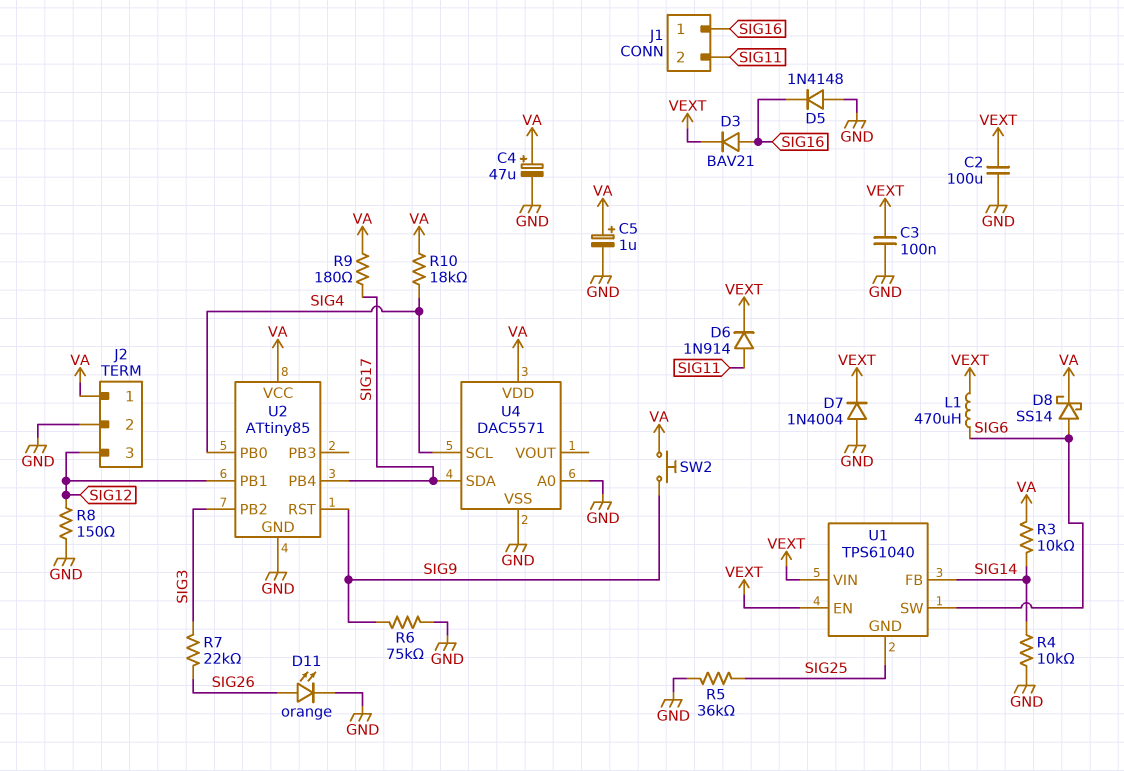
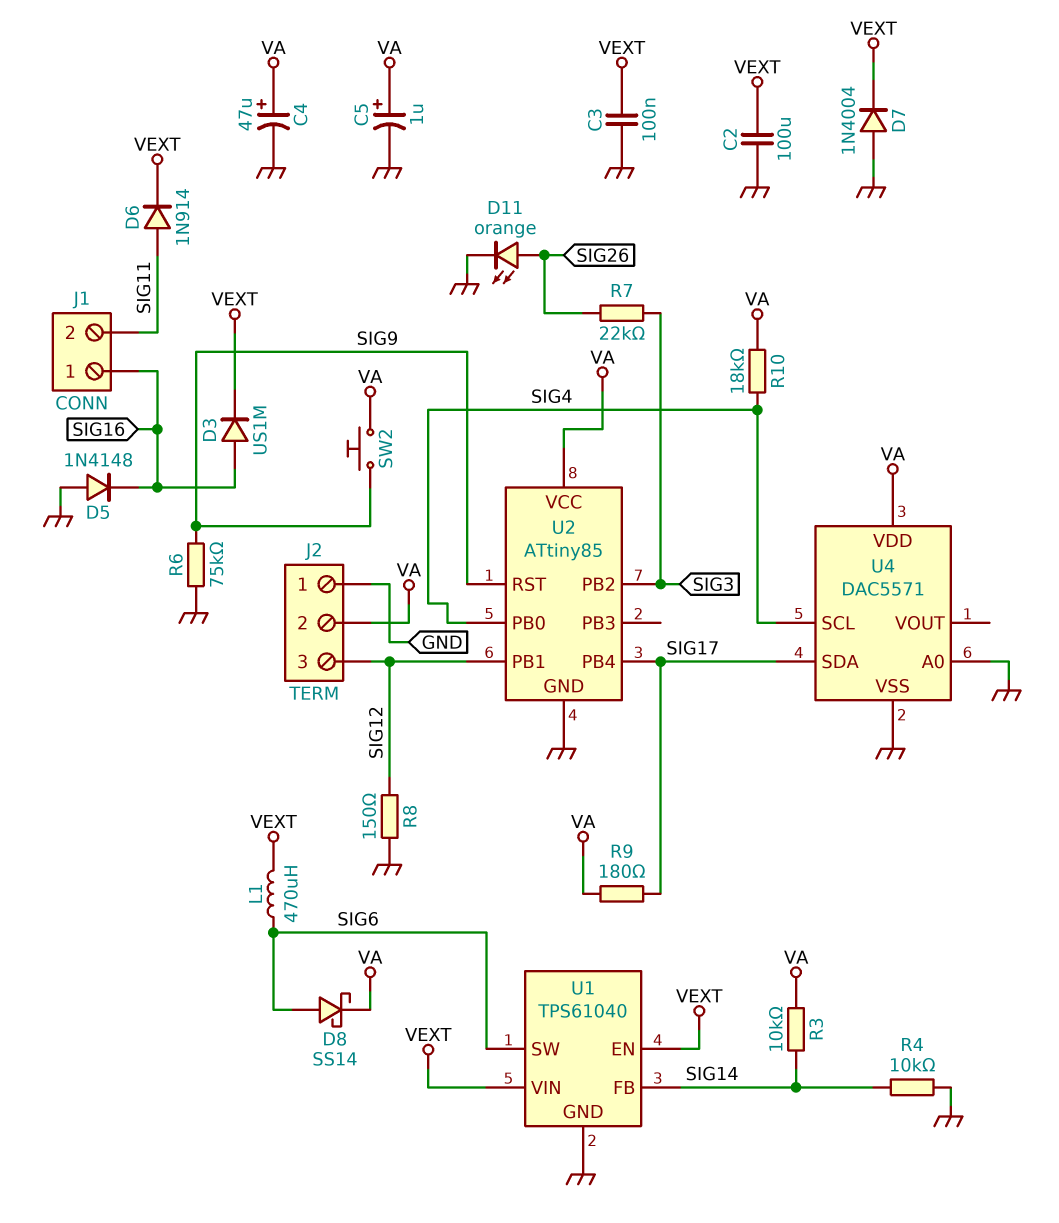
D3: diode BAV21 (A SIG16, K VEXT) -> diode US1M (A SIG16, K VEXT)
J2 pin 1: VA -> GND
J2 pin 2: GND -> VA
R5: 36k (GND, SIG25) -> none
U1 pin GND: SIG25 -> GND

